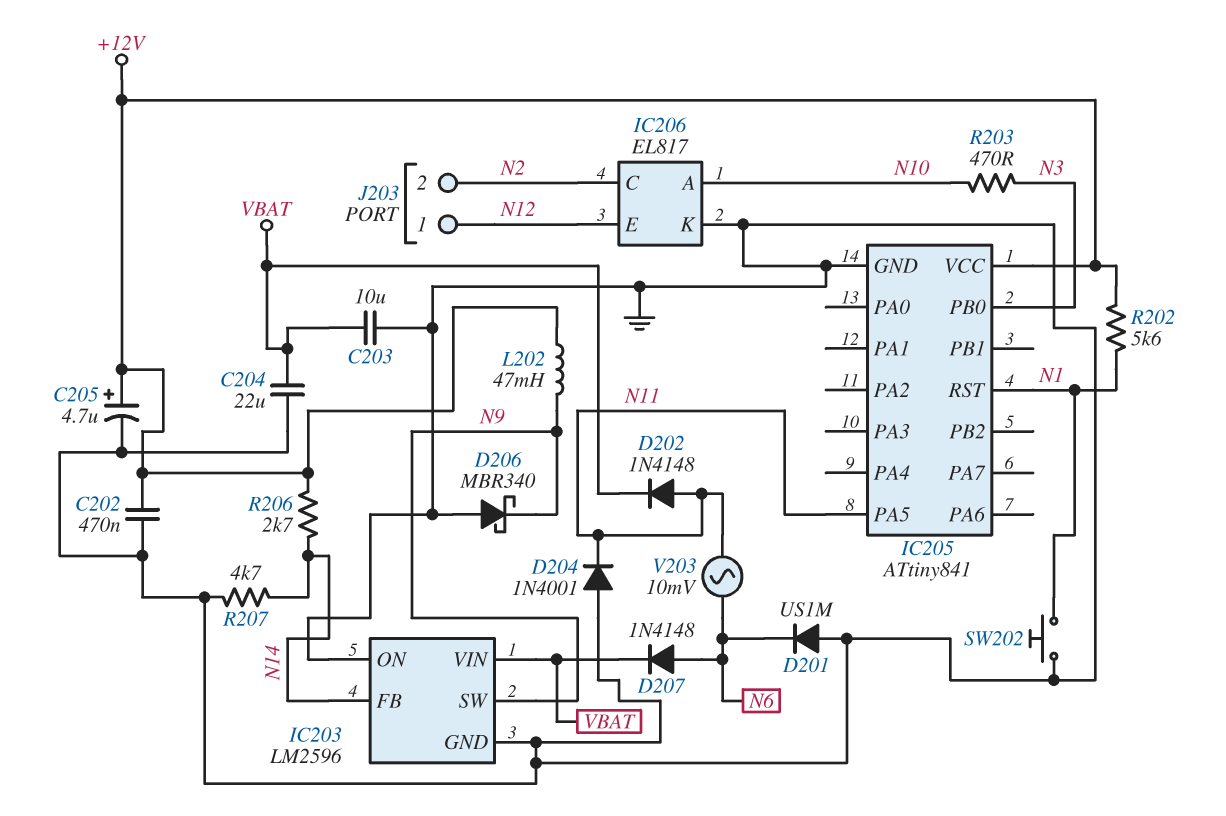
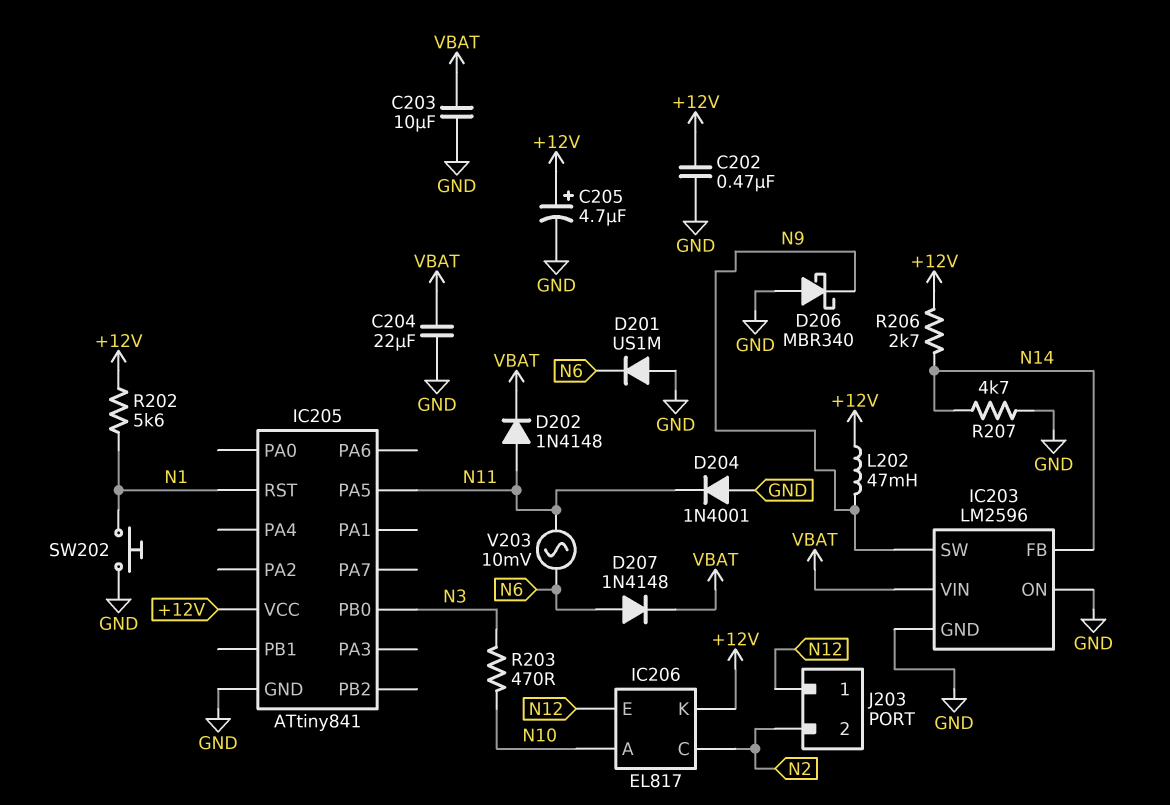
IC206 pin K: GND -> +12V

